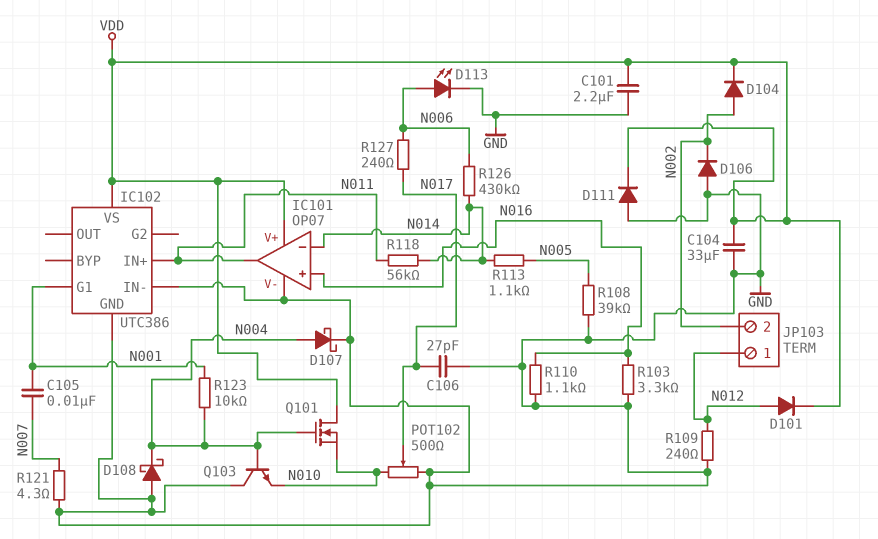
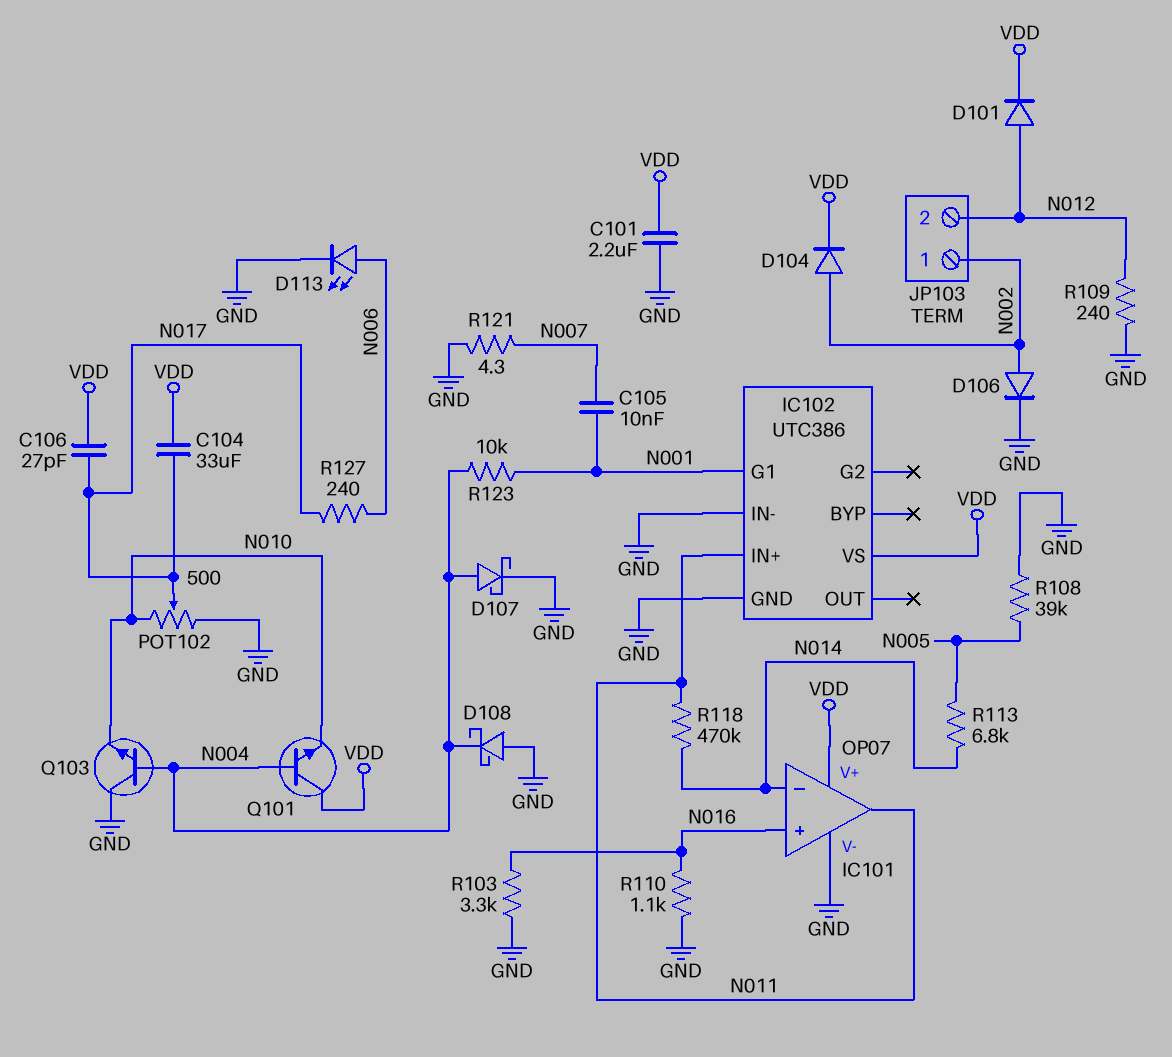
C104: 33uF (GND, VDD) -> 33uF (N017, VDD)
C106: 27pF (GND, N017) -> 27pF (N017, VDD)
D106: diode (A GND, K N002) -> diode (A N002, K GND)
D111: diode (A GND, K VDD) -> none
JP103 pin 1: N012 -> N002
JP103 pin 2: N002 -> N012
Q101: NMOS (G N004, D VDD, S N010) -> NPN (B N004, C VDD, E N010)
R113: 1.1k (N005, N014) -> 6.8k (N005, N014)
R118: 56k (N011, N014) -> 470k (N011, N014)
R126: 430k (N006, N014) -> none

